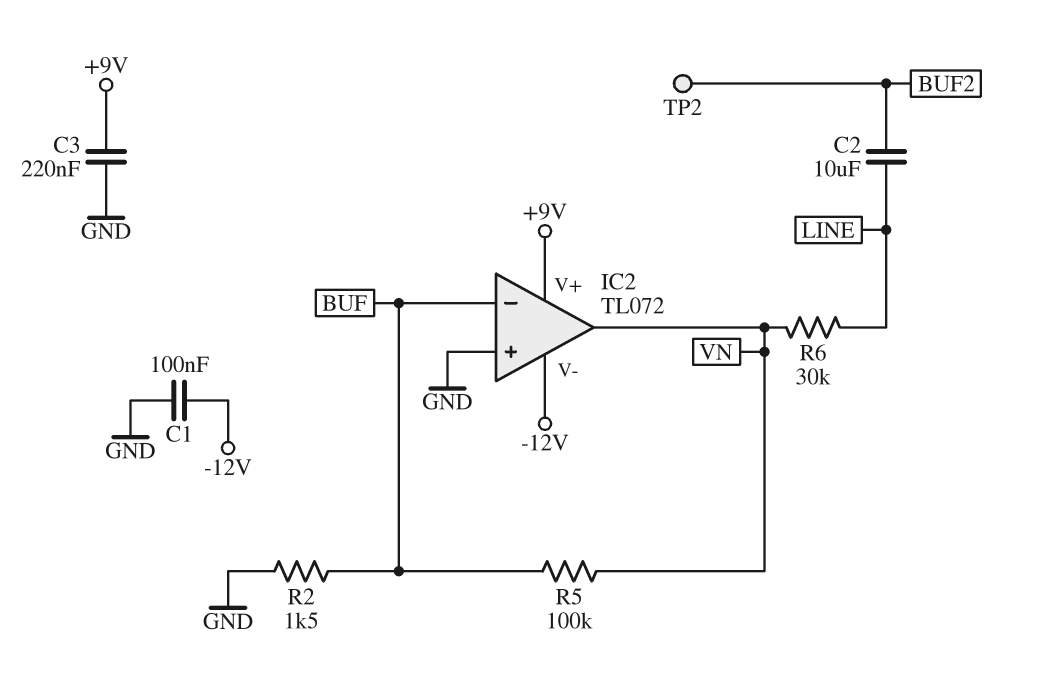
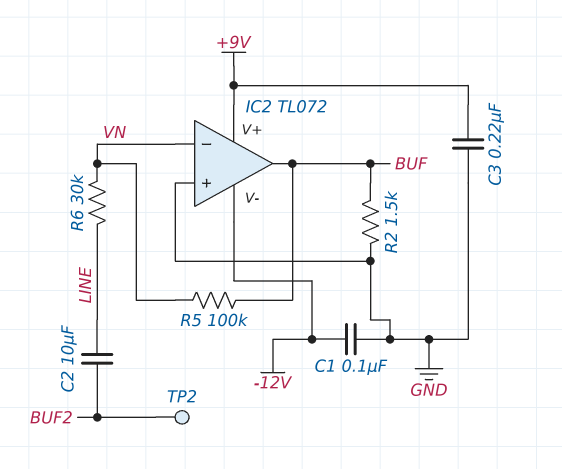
IC2 pin in-: BUF -> VN
IC2 pin out: VN -> BUF

